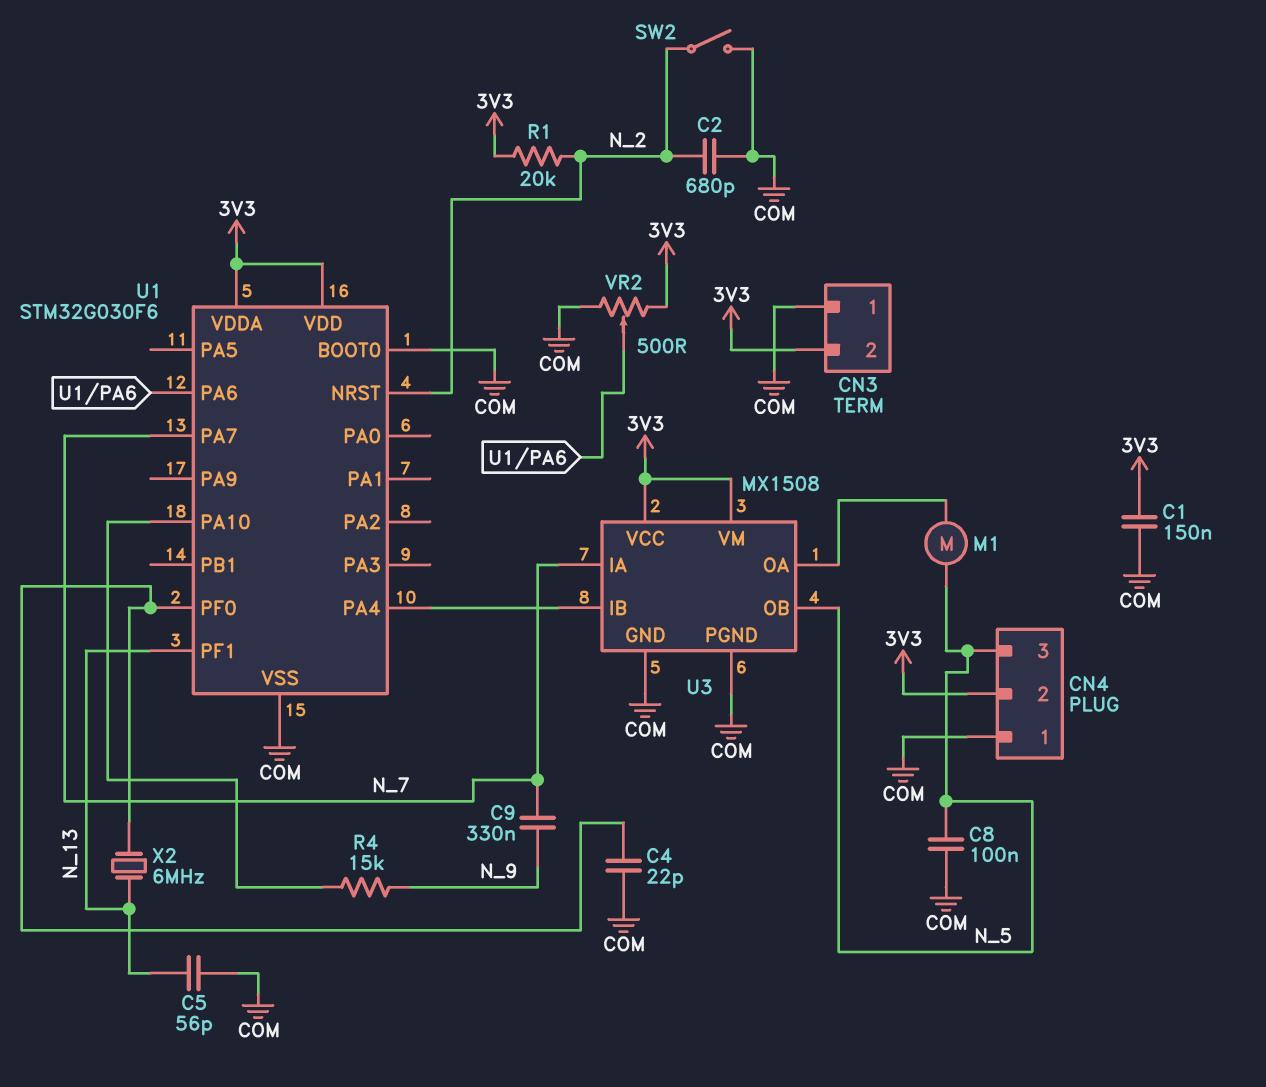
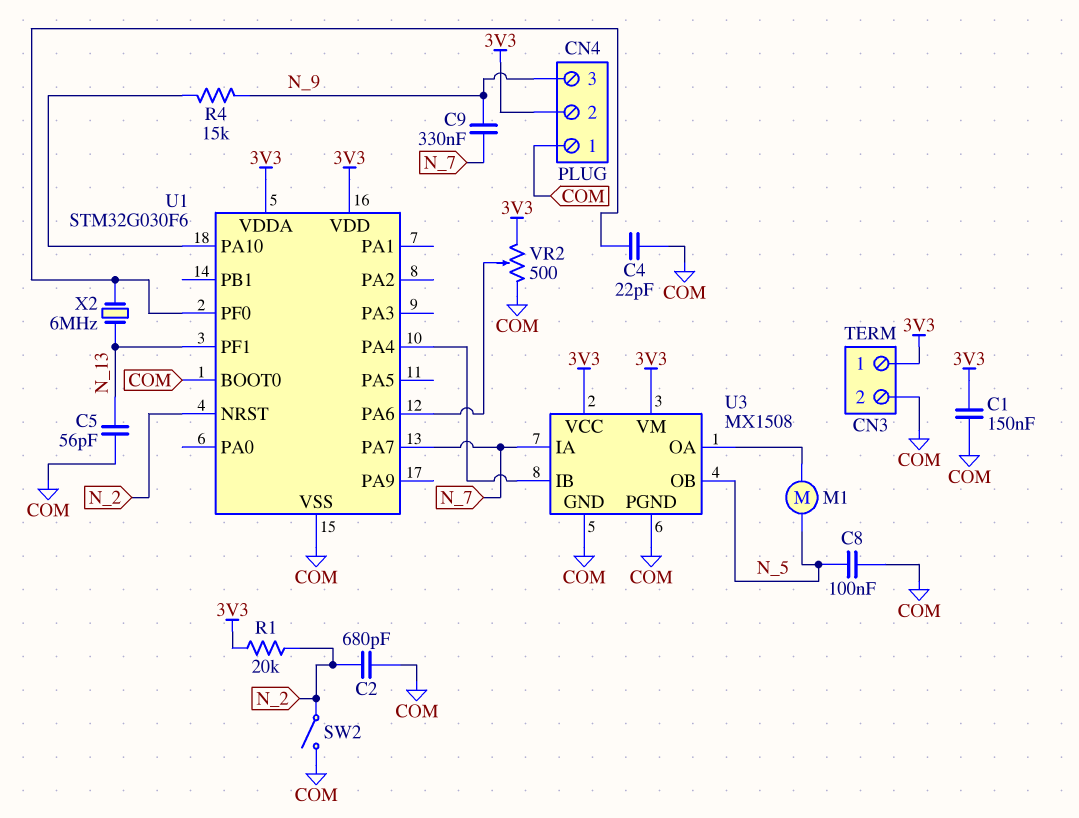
CN3 pin 1: COM -> 3V3
CN3 pin 2: 3V3 -> COM
CN4 pin 3: N_5 -> N_9

